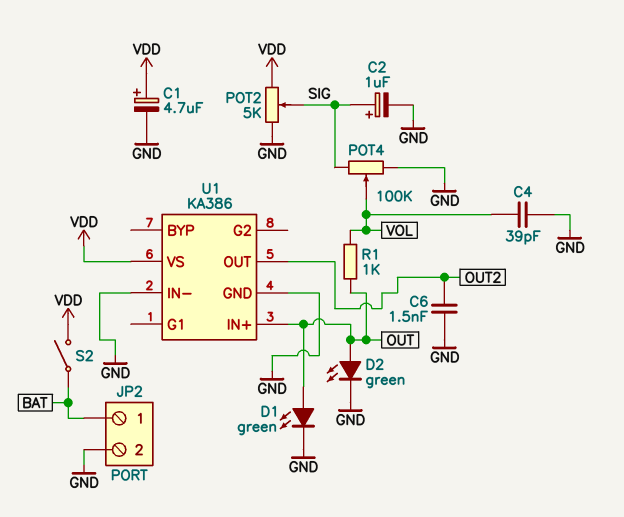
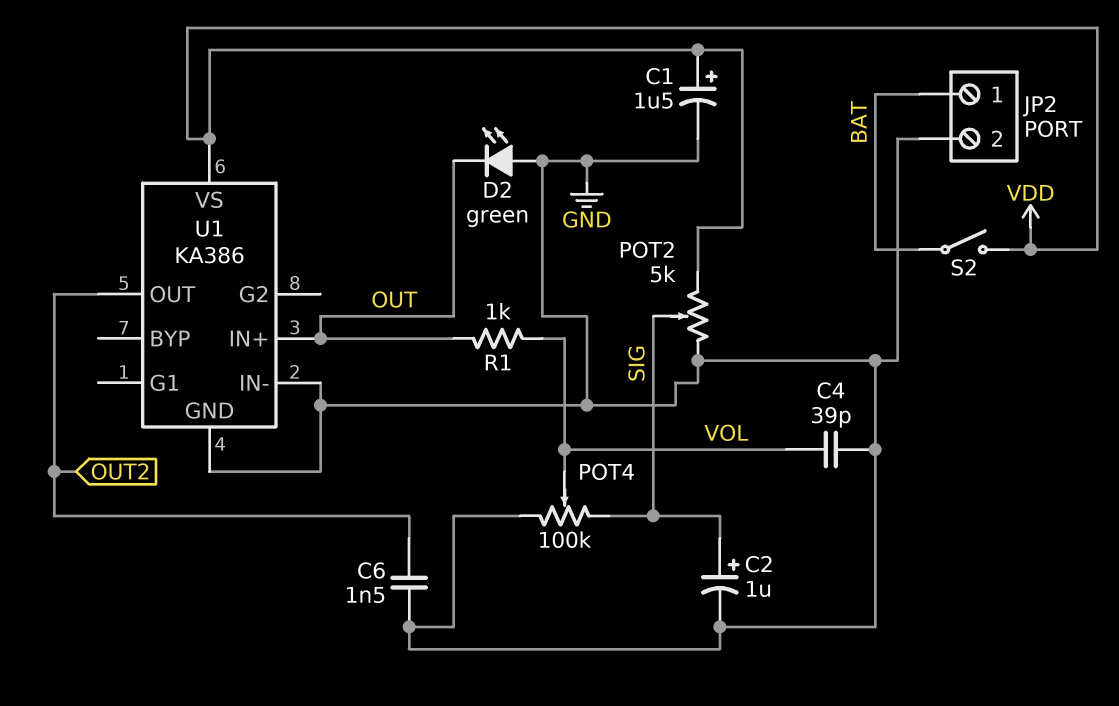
C1: 4.7uF (plus VDD, minus GND) -> 1.5uF (plus VDD, minus GND)
D1: LED green (A OUT, K GND) -> none
D2: LED green (A OUT, K GND) -> LED green (A GND, K OUT)

